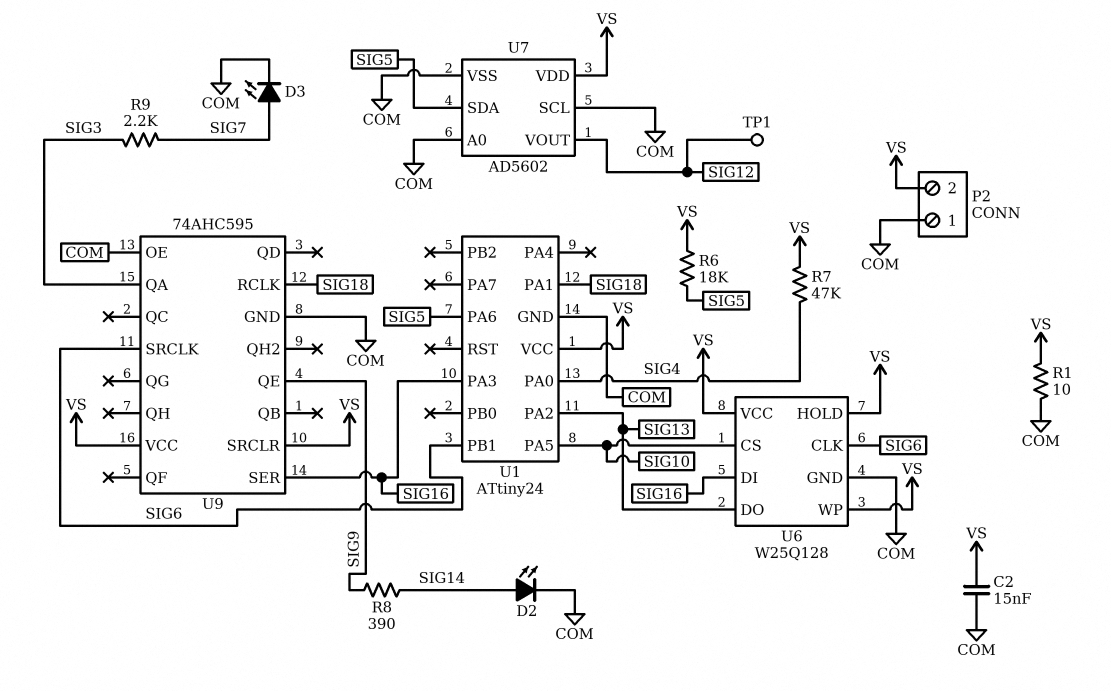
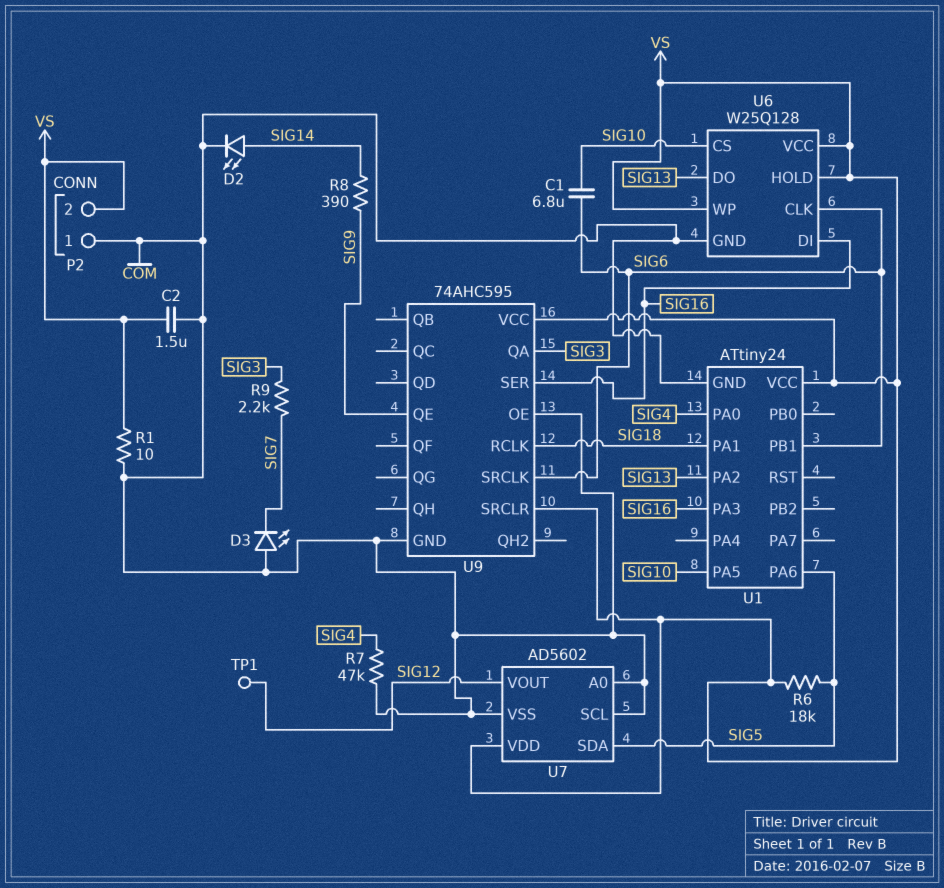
C1: none -> 6.8uF (SIG6, SIG10)
C2: 15nF (COM, VS) -> 1.5uF (COM, VS)
D3: LED (A SIG7, K COM) -> LED (A COM, K SIG7)
R7: 47k (SIG4, VS) -> 47k (COM, SIG4)

